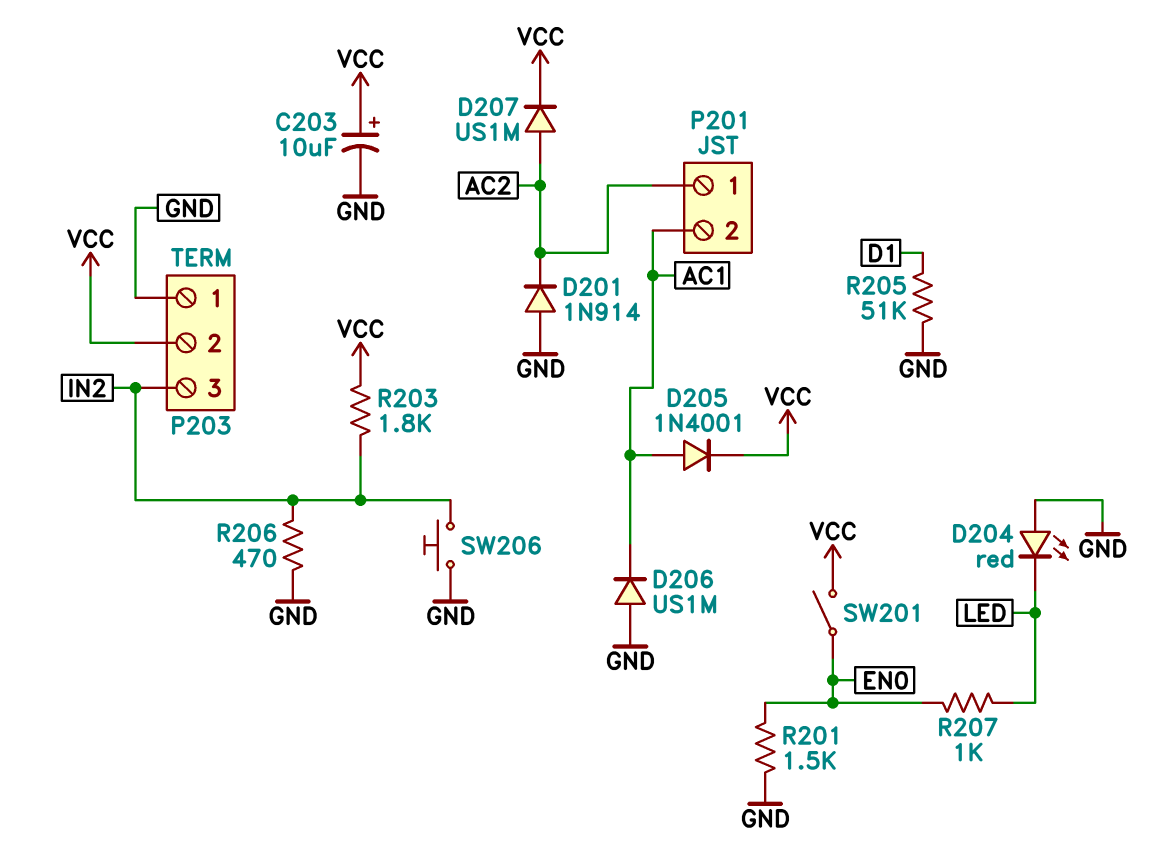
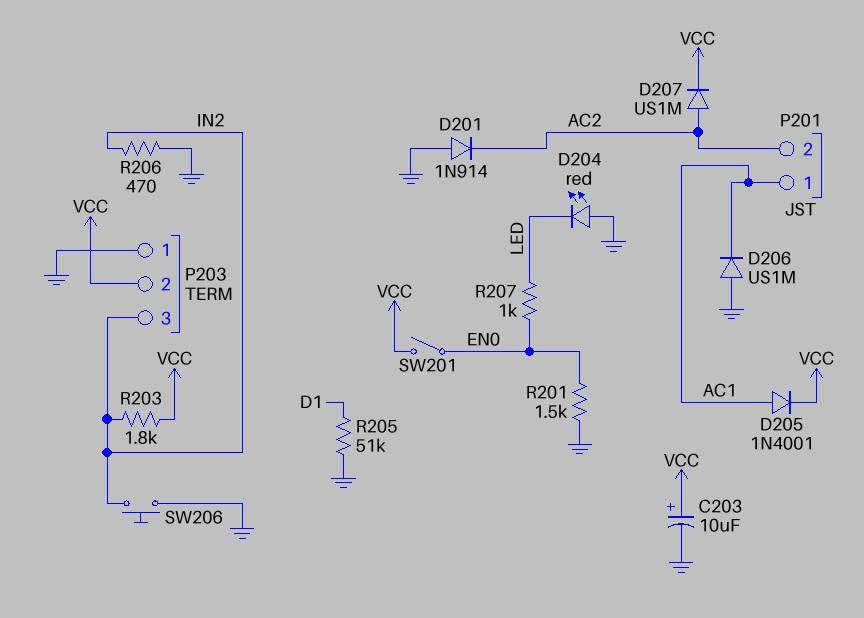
P201 pin 1: AC2 -> AC1
P201 pin 2: AC1 -> AC2

